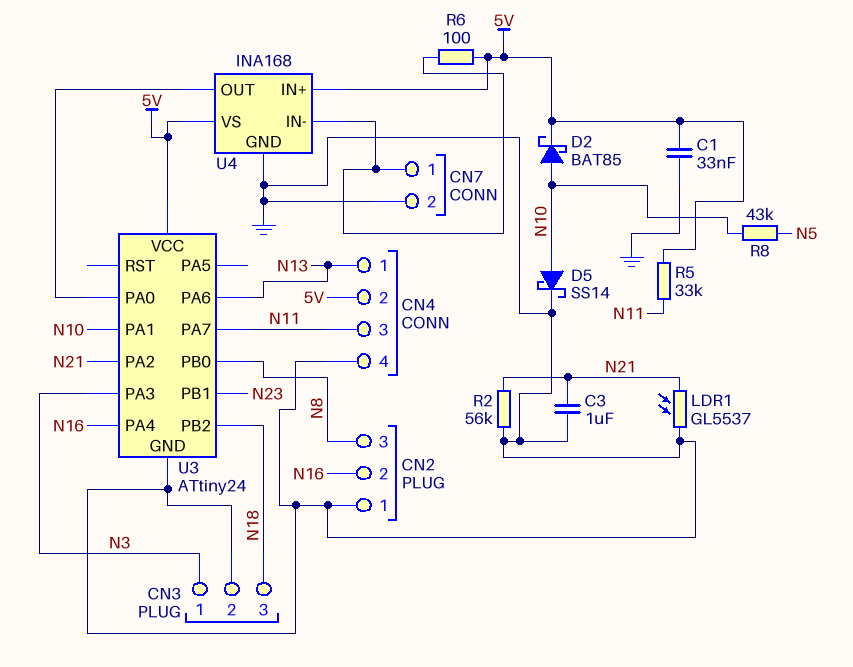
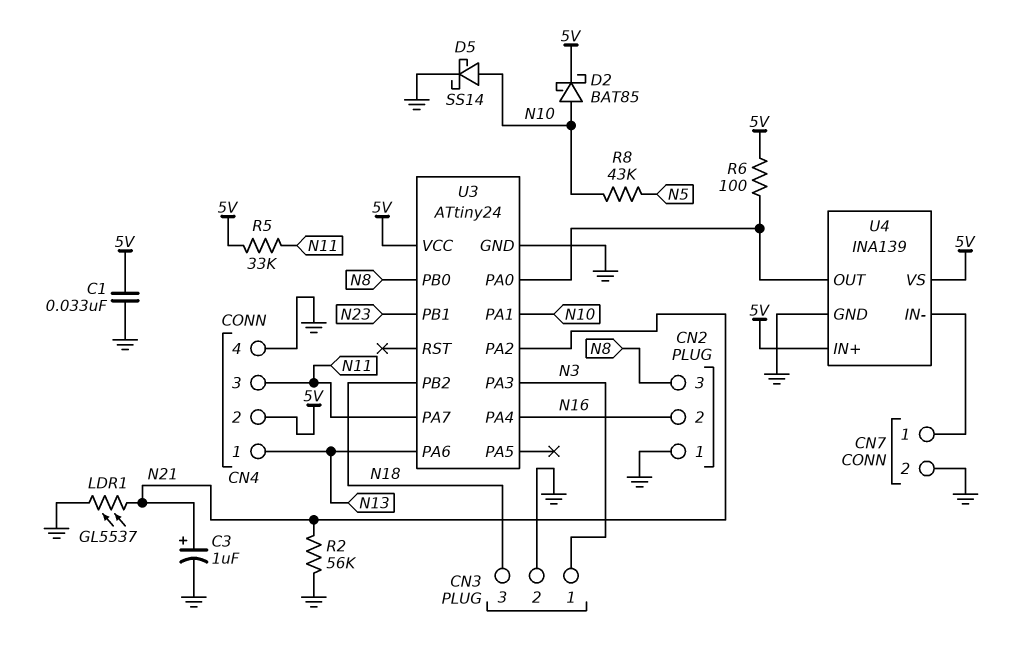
C3: 1uF (GND, N21) -> 1uF (plus N21, minus GND)
R6: 100 (5V, CN7/1) -> 100 (5V, U3/PA0)
U4: INA168 -> INA139

